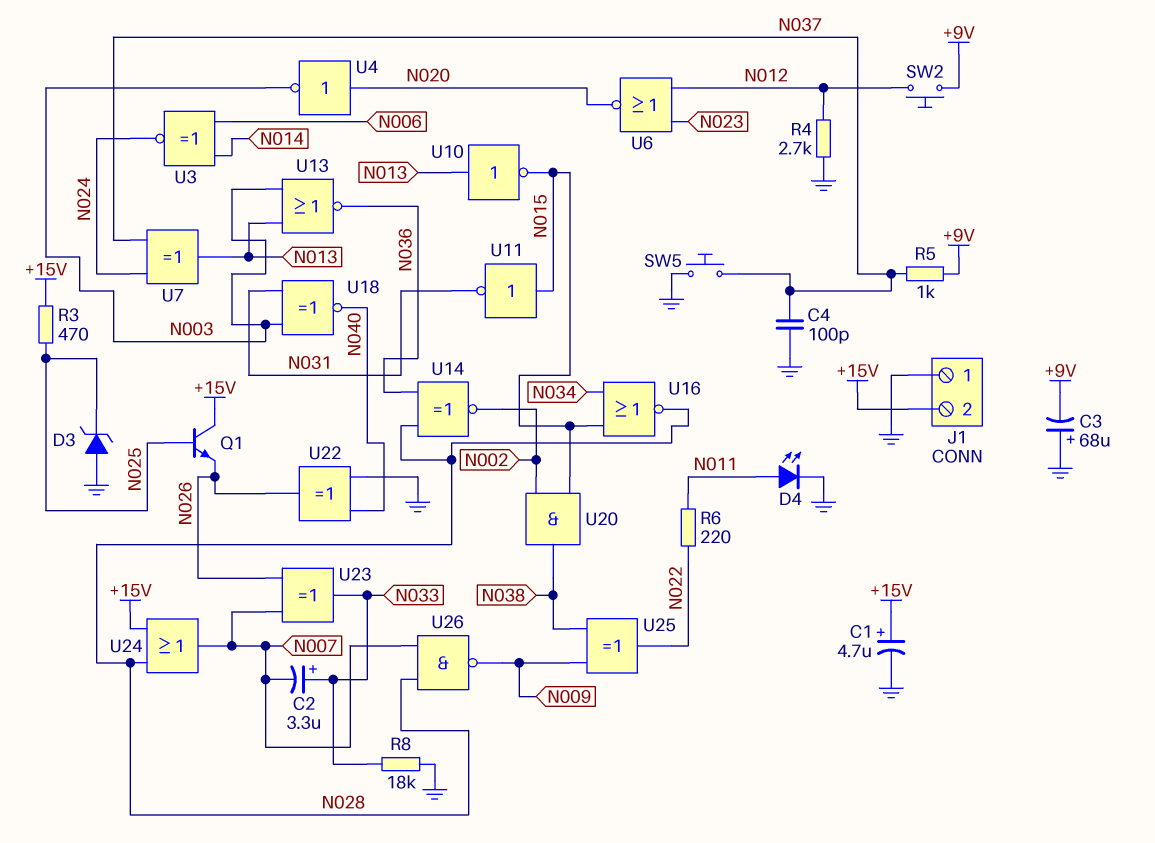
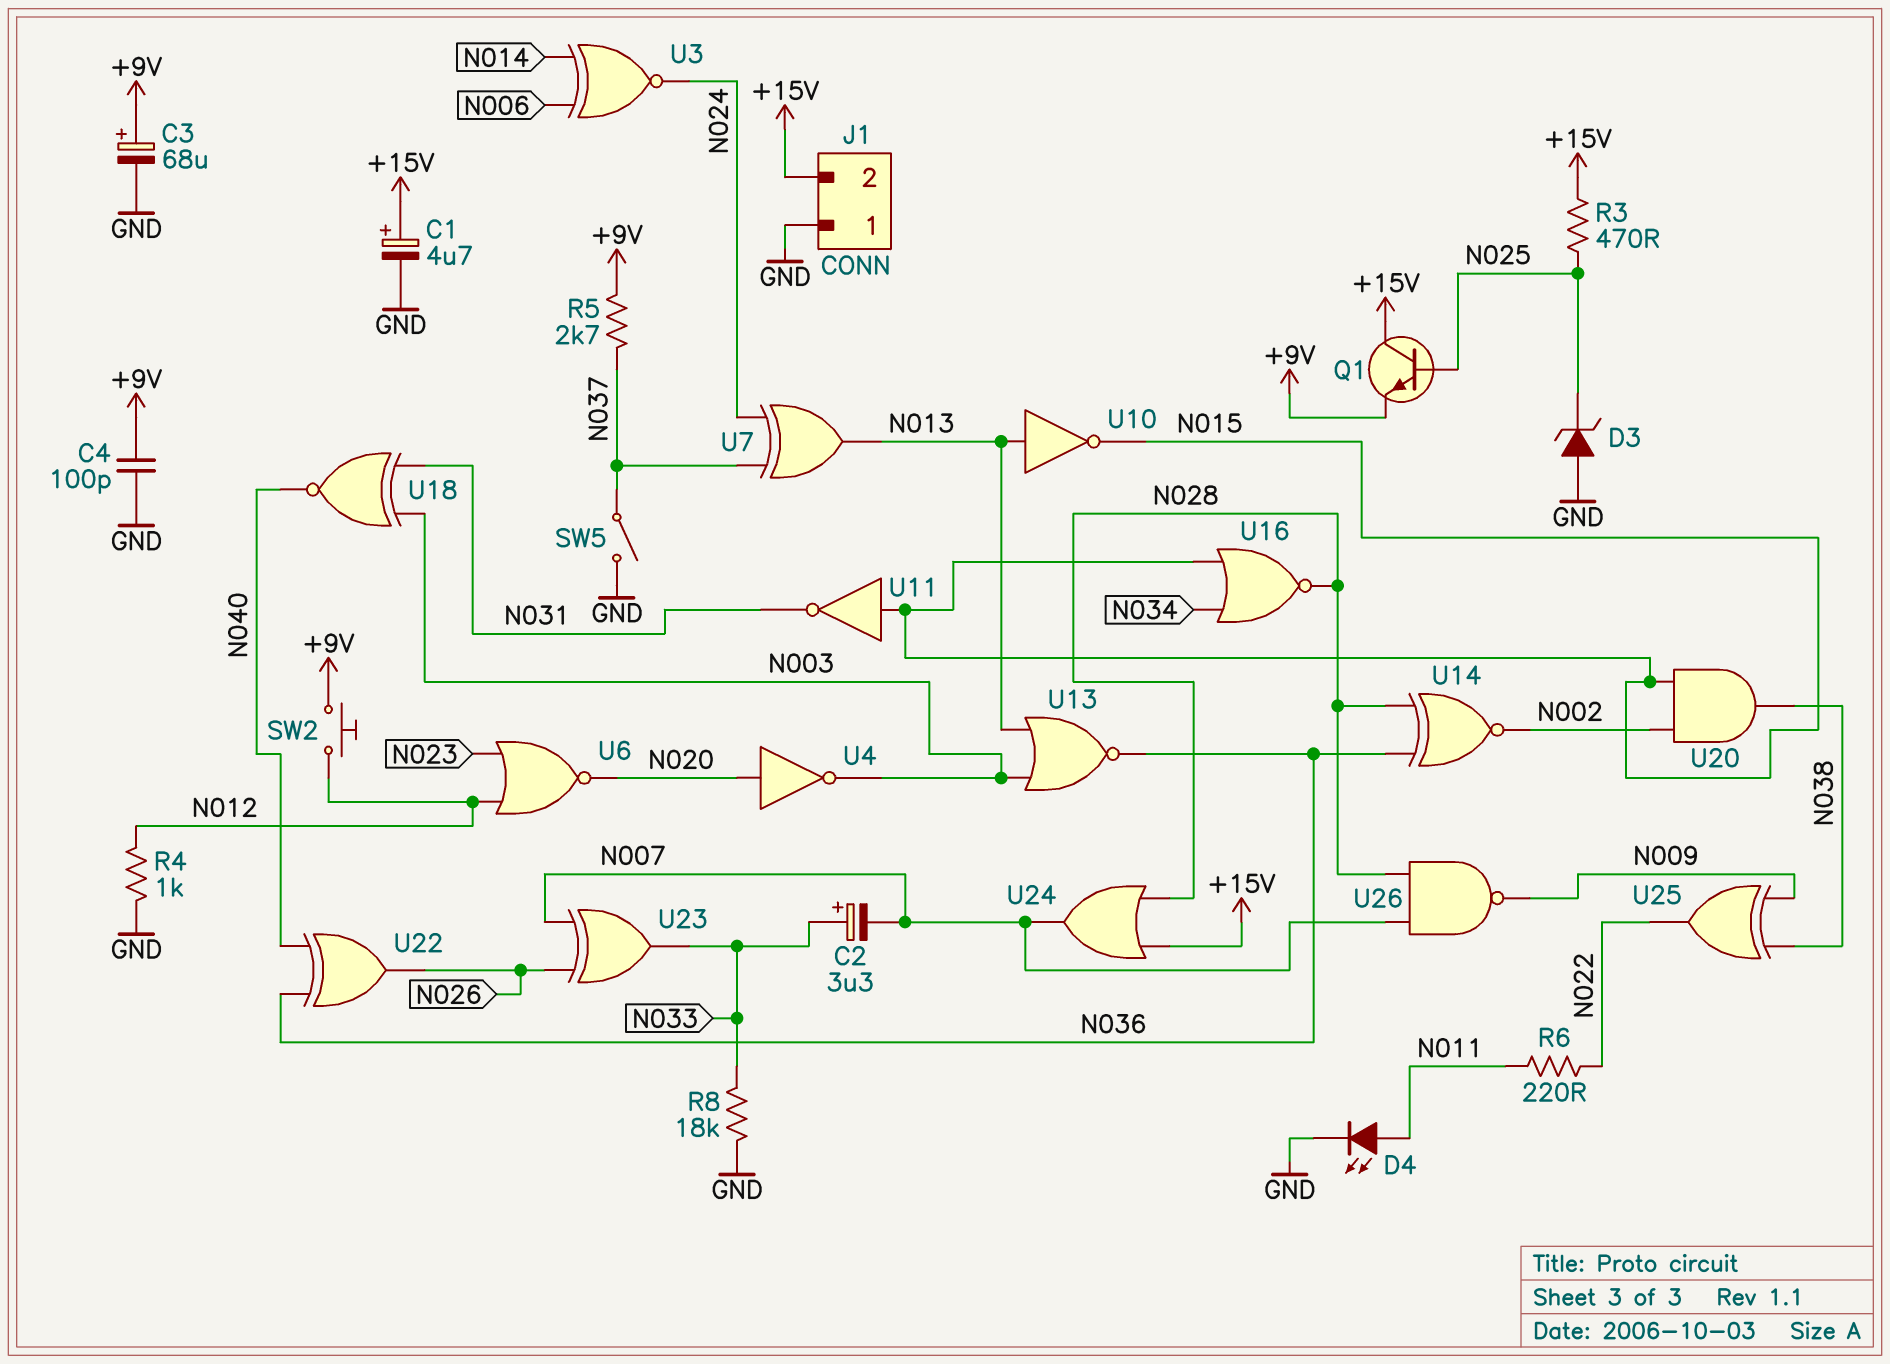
C3: 68uF (plus GND, minus +9V) -> 68uF (plus +9V, minus GND)
C4: 100pF (GND, N037) -> 100pF (+9V, GND)
Q1: NPN (B N025, C +15V, E N026) -> NPN (B N025, C +15V, E +9V)
R4: 2.7k (GND, N012) -> 1k (GND, N012)
R5: 1k (+9V, N037) -> 2.7k (+9V, N037)
SW5: button (GND, N037) -> switch (GND, N037)
U22: XOR (in GND, in N040, out N026) -> XOR (in N036, in N040, out N026)

